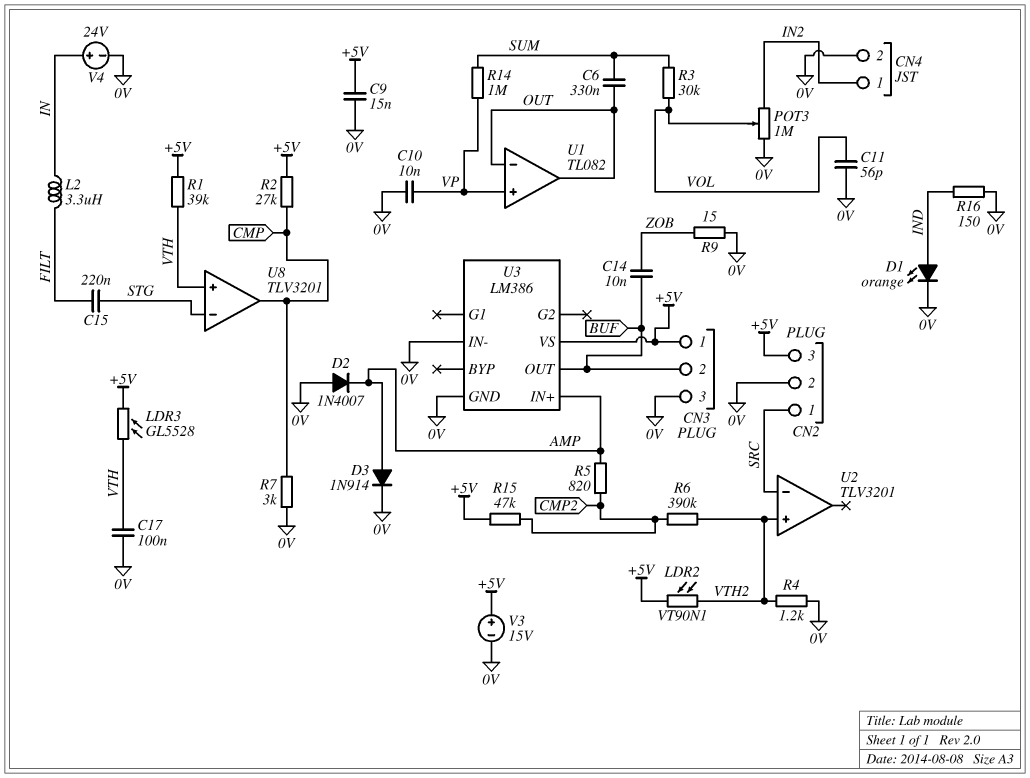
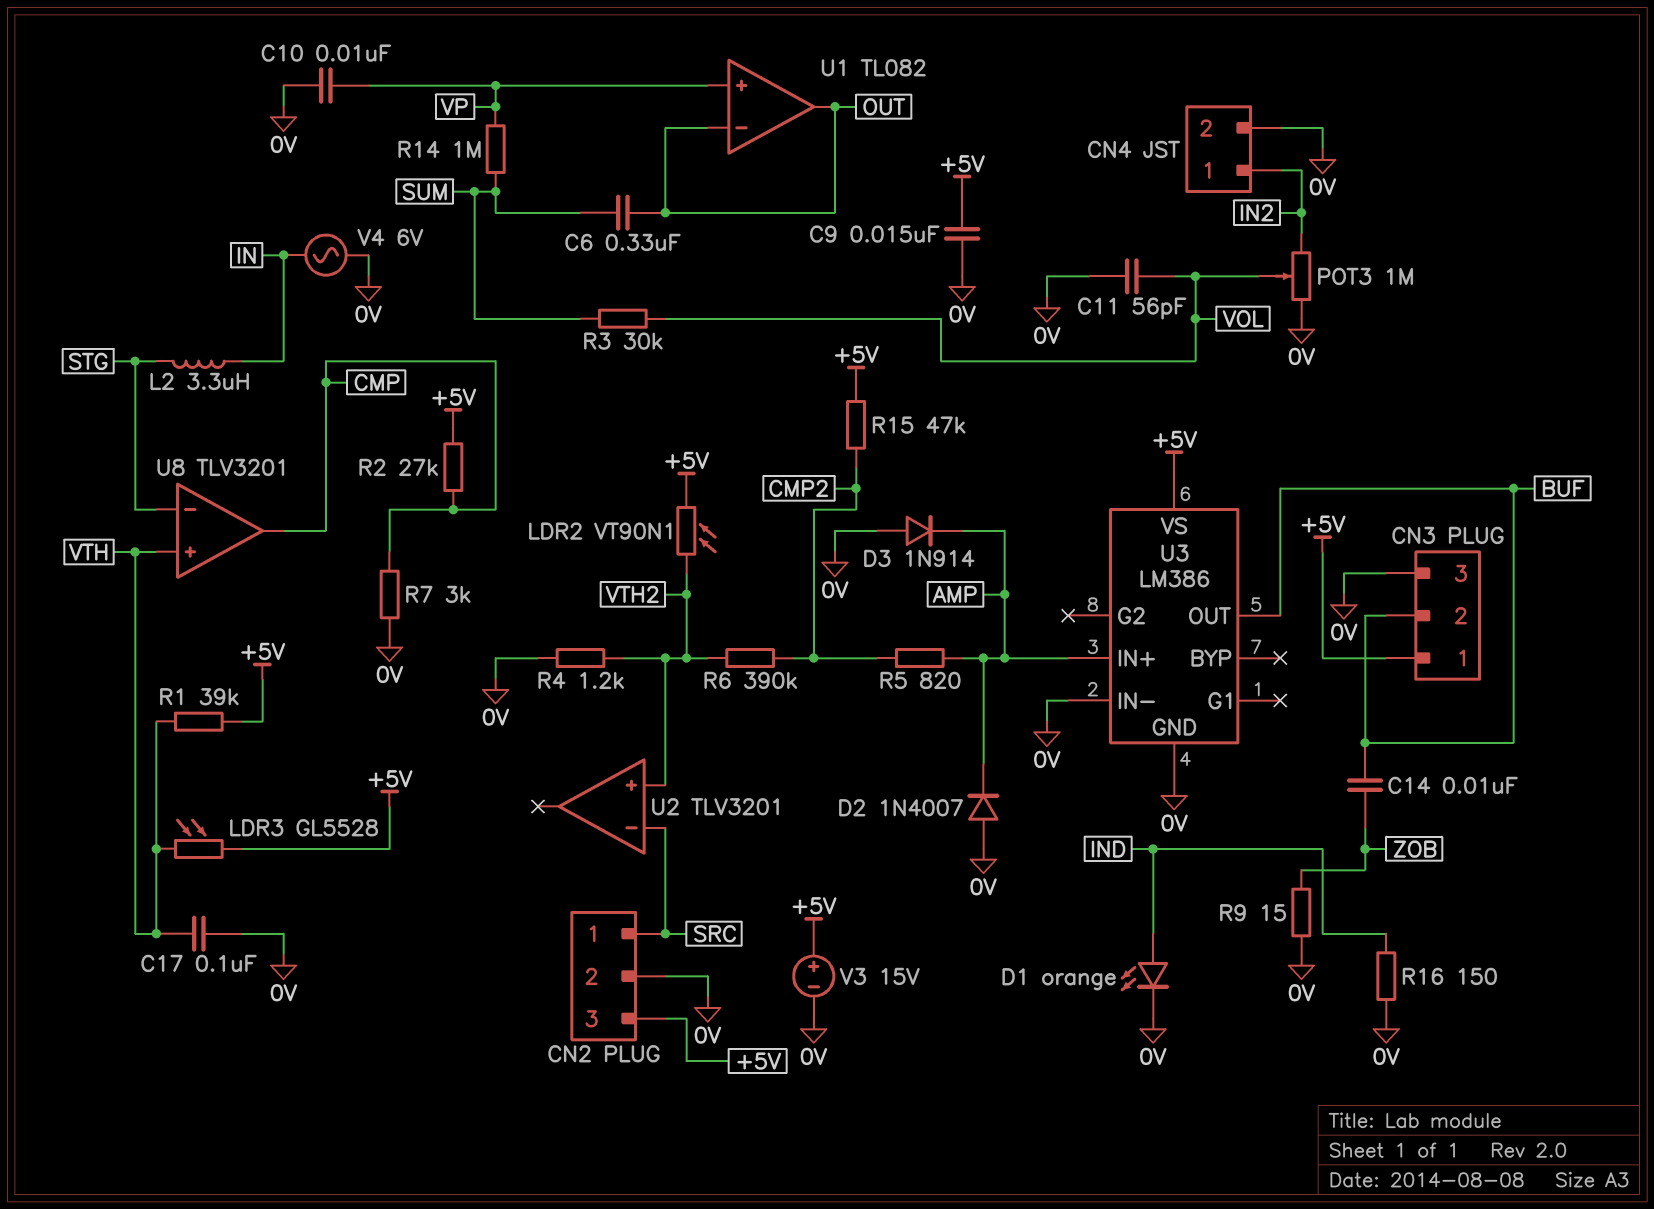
C15: 220nF (FILT, STG) -> none
D3: diode 1N914 (A AMP, K 0V) -> diode 1N914 (A 0V, K AMP)
L2: 3.3uH (FILT, IN) -> 3.3uH (IN, STG)
V4: 24V (plus IN, minus 0V) -> AC 6V (0V, IN)

